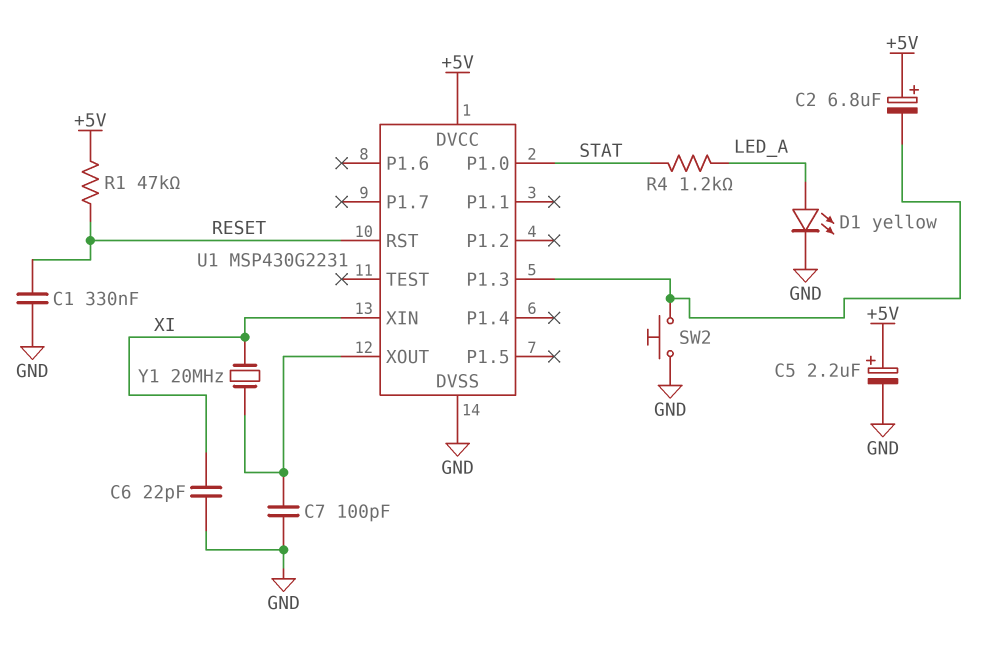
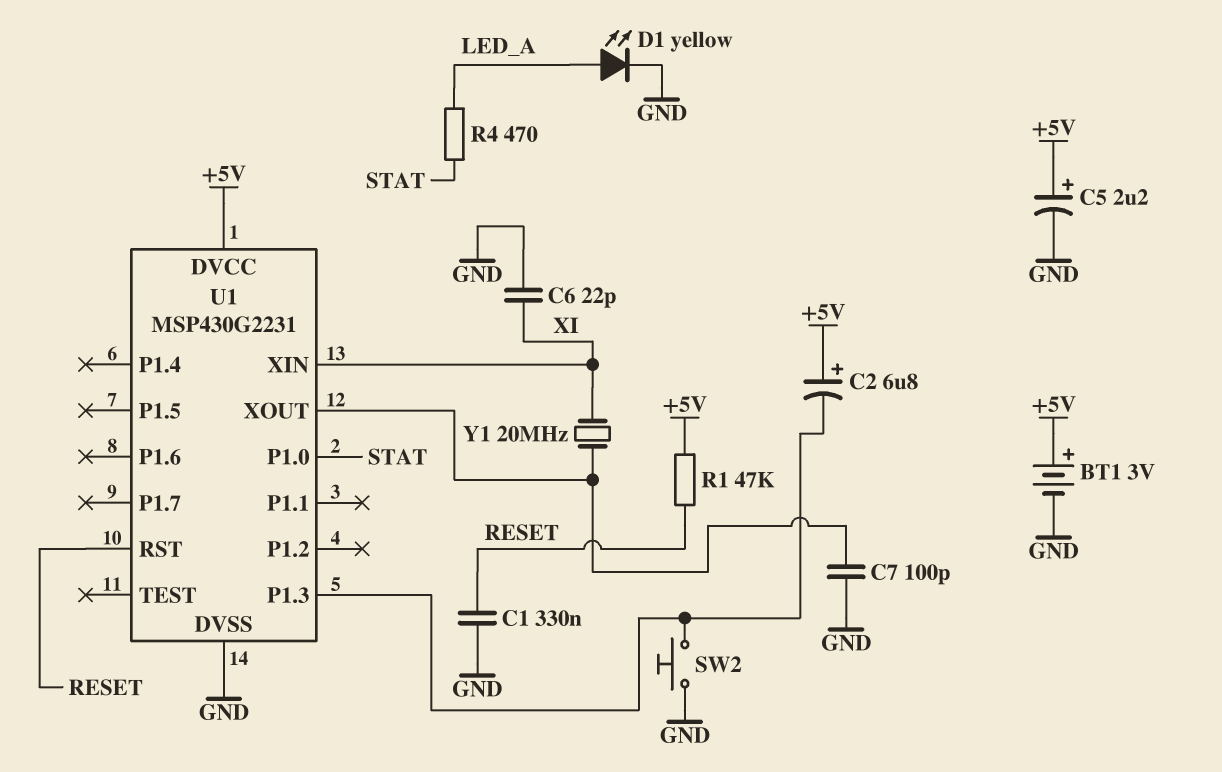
BT1: none -> 3V (plus +5V, minus GND)
R4: 1.2k (LED_A, STAT) -> 470 (LED_A, STAT)

